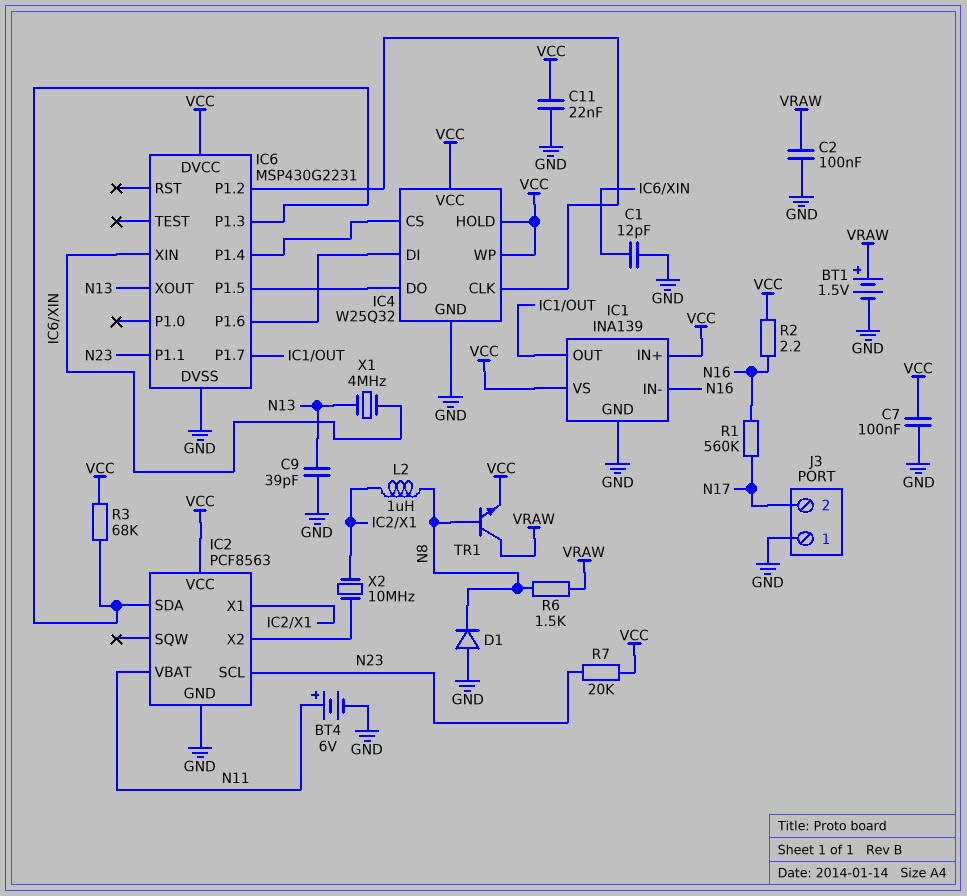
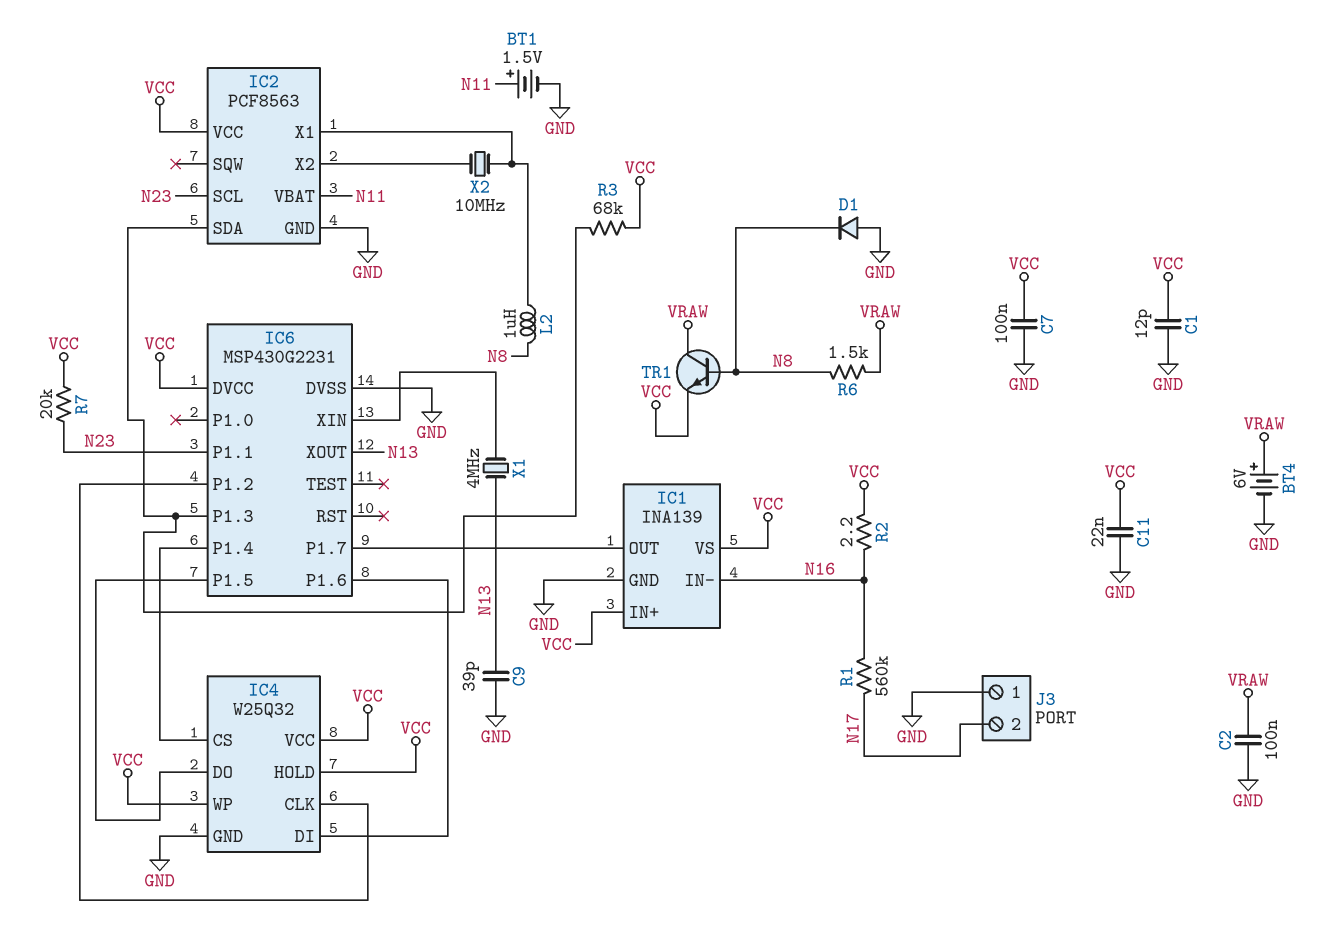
BT1: 1.5V (plus VRAW, minus GND) -> 1.5V (plus N11, minus GND)
BT4: 6V (plus N11, minus GND) -> 6V (plus VRAW, minus GND)
C1: 12pF (GND, IC6/XIN) -> 12pF (GND, VCC)

